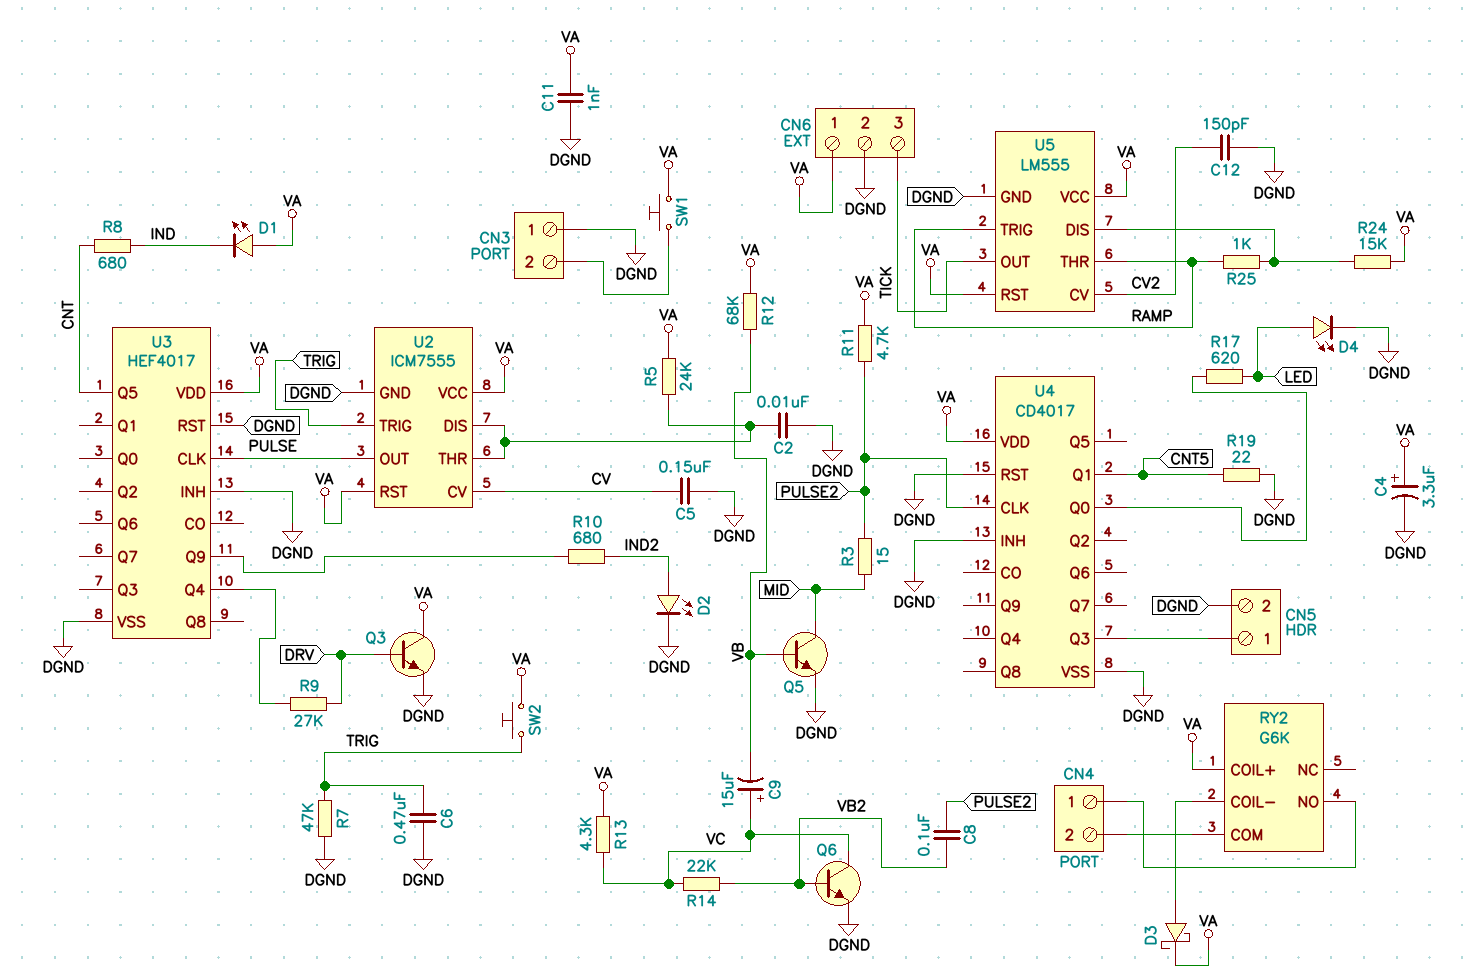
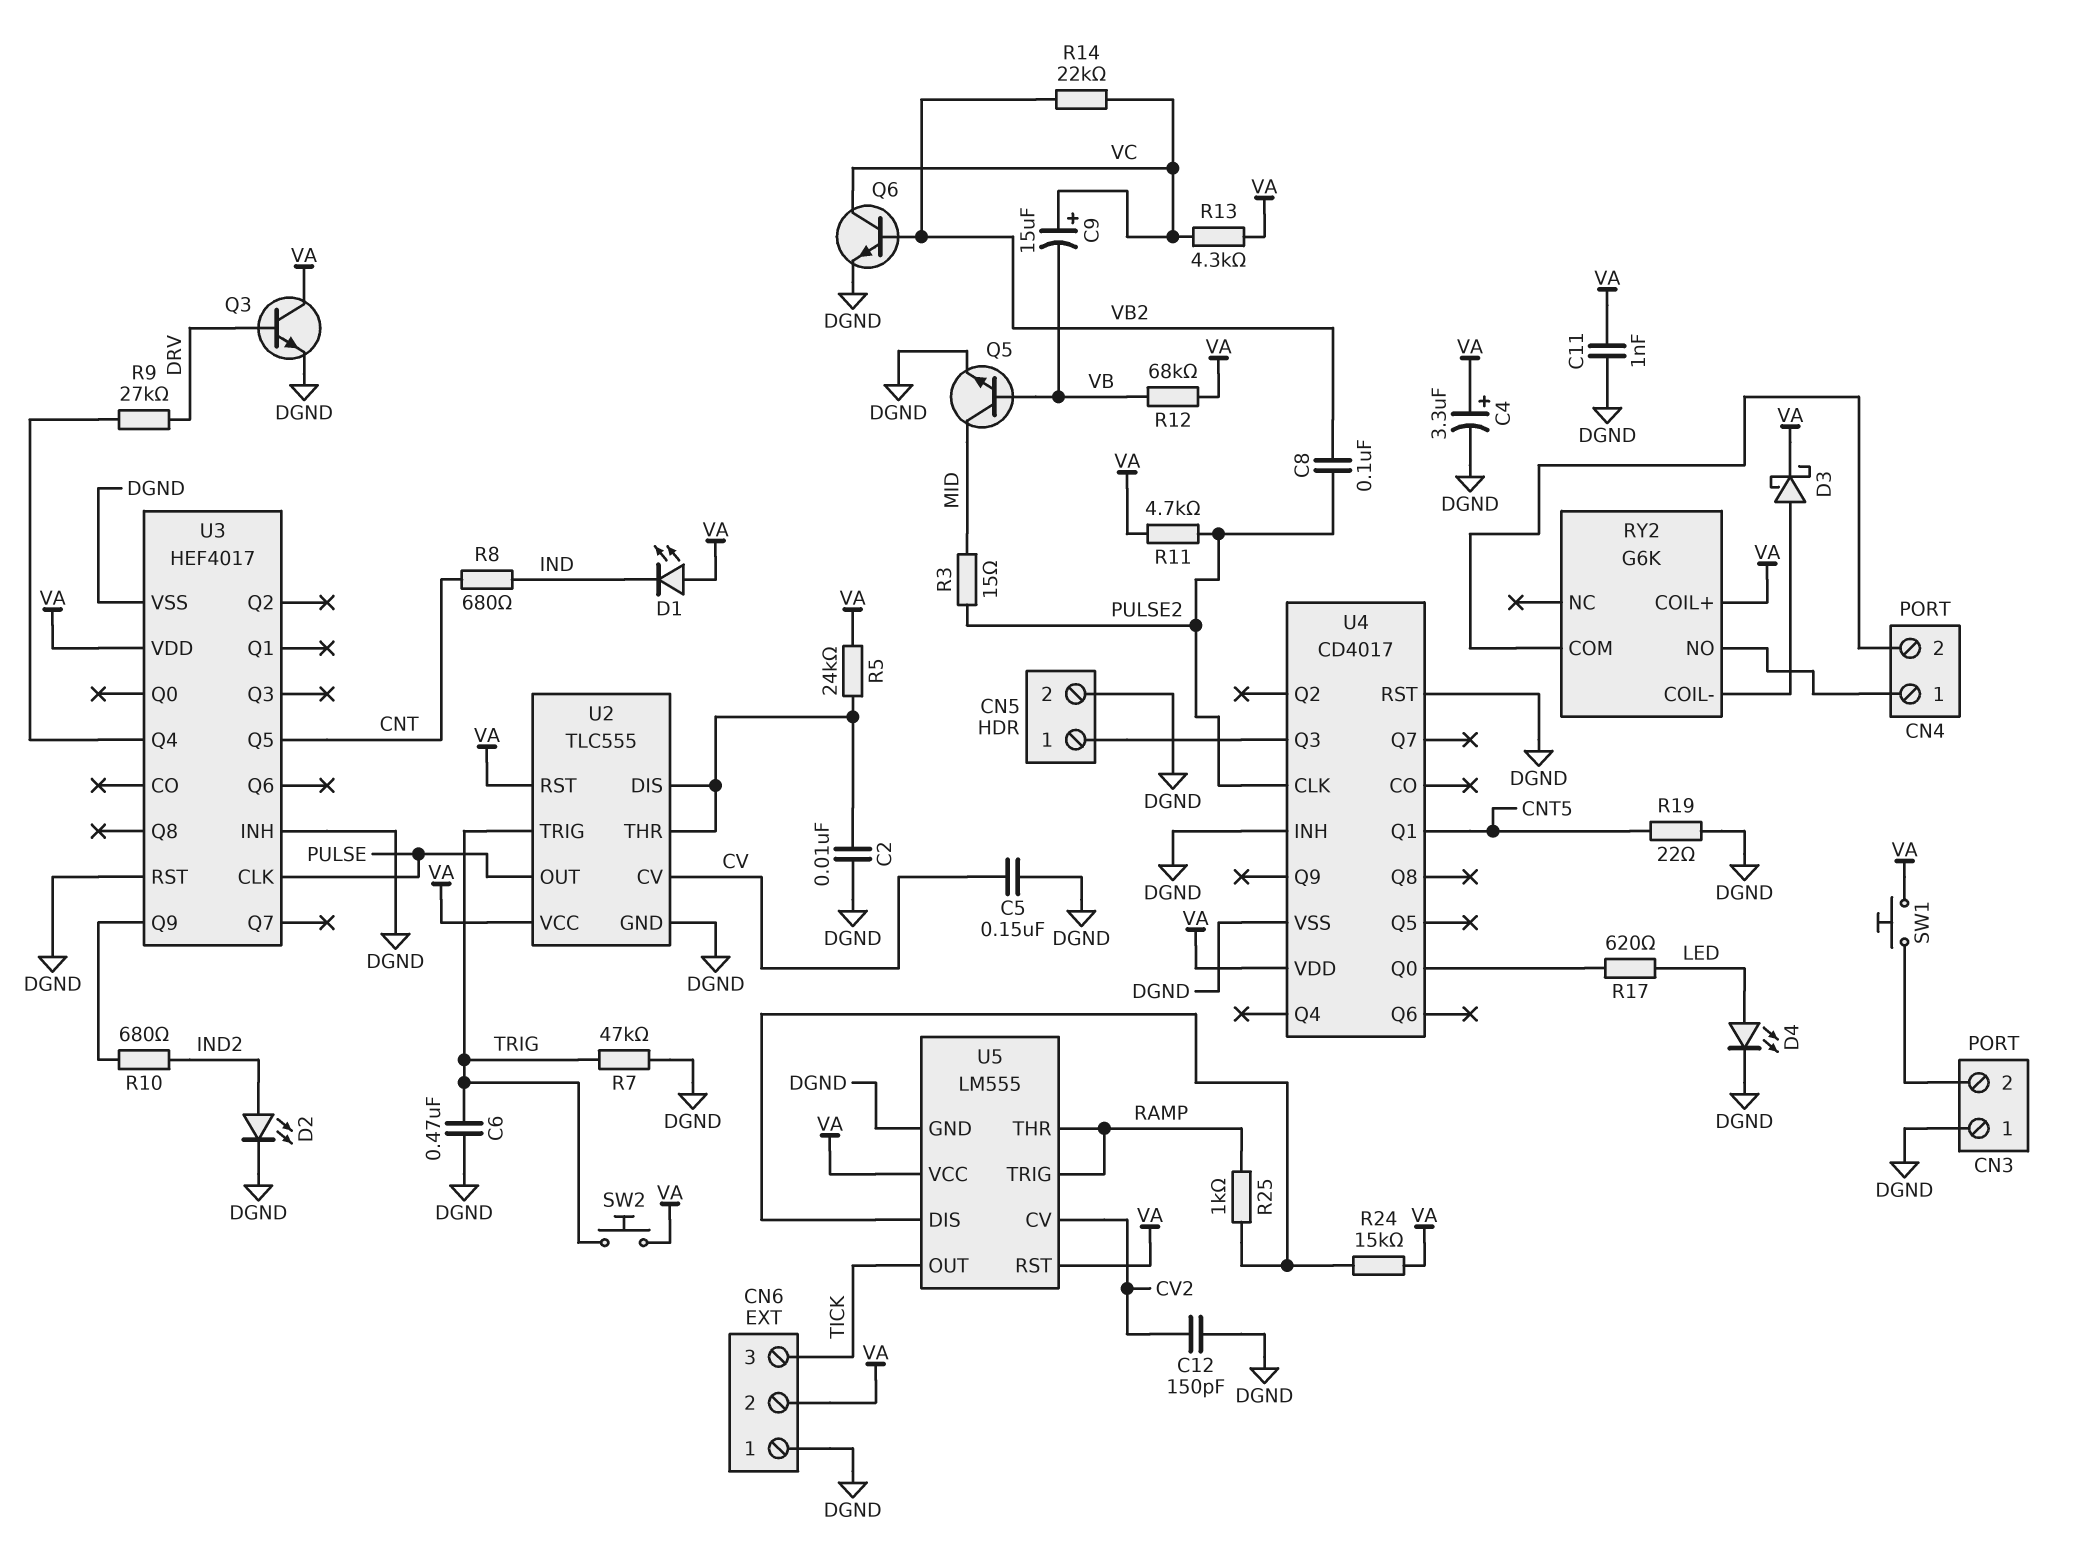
CN6 pin 1: VA -> DGND
CN6 pin 2: DGND -> VA
U2: ICM7555 -> TLC555

